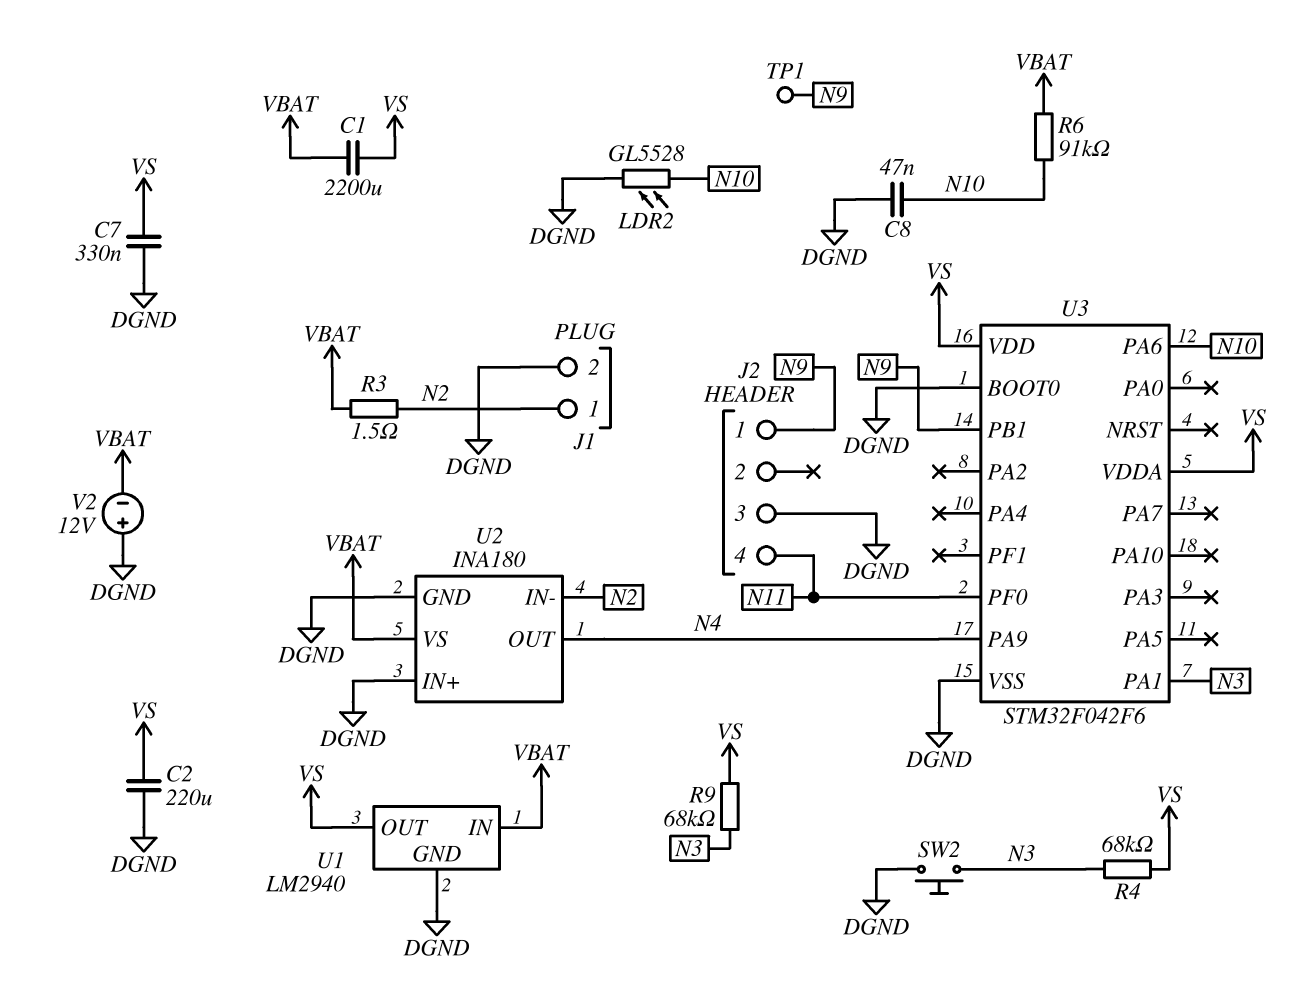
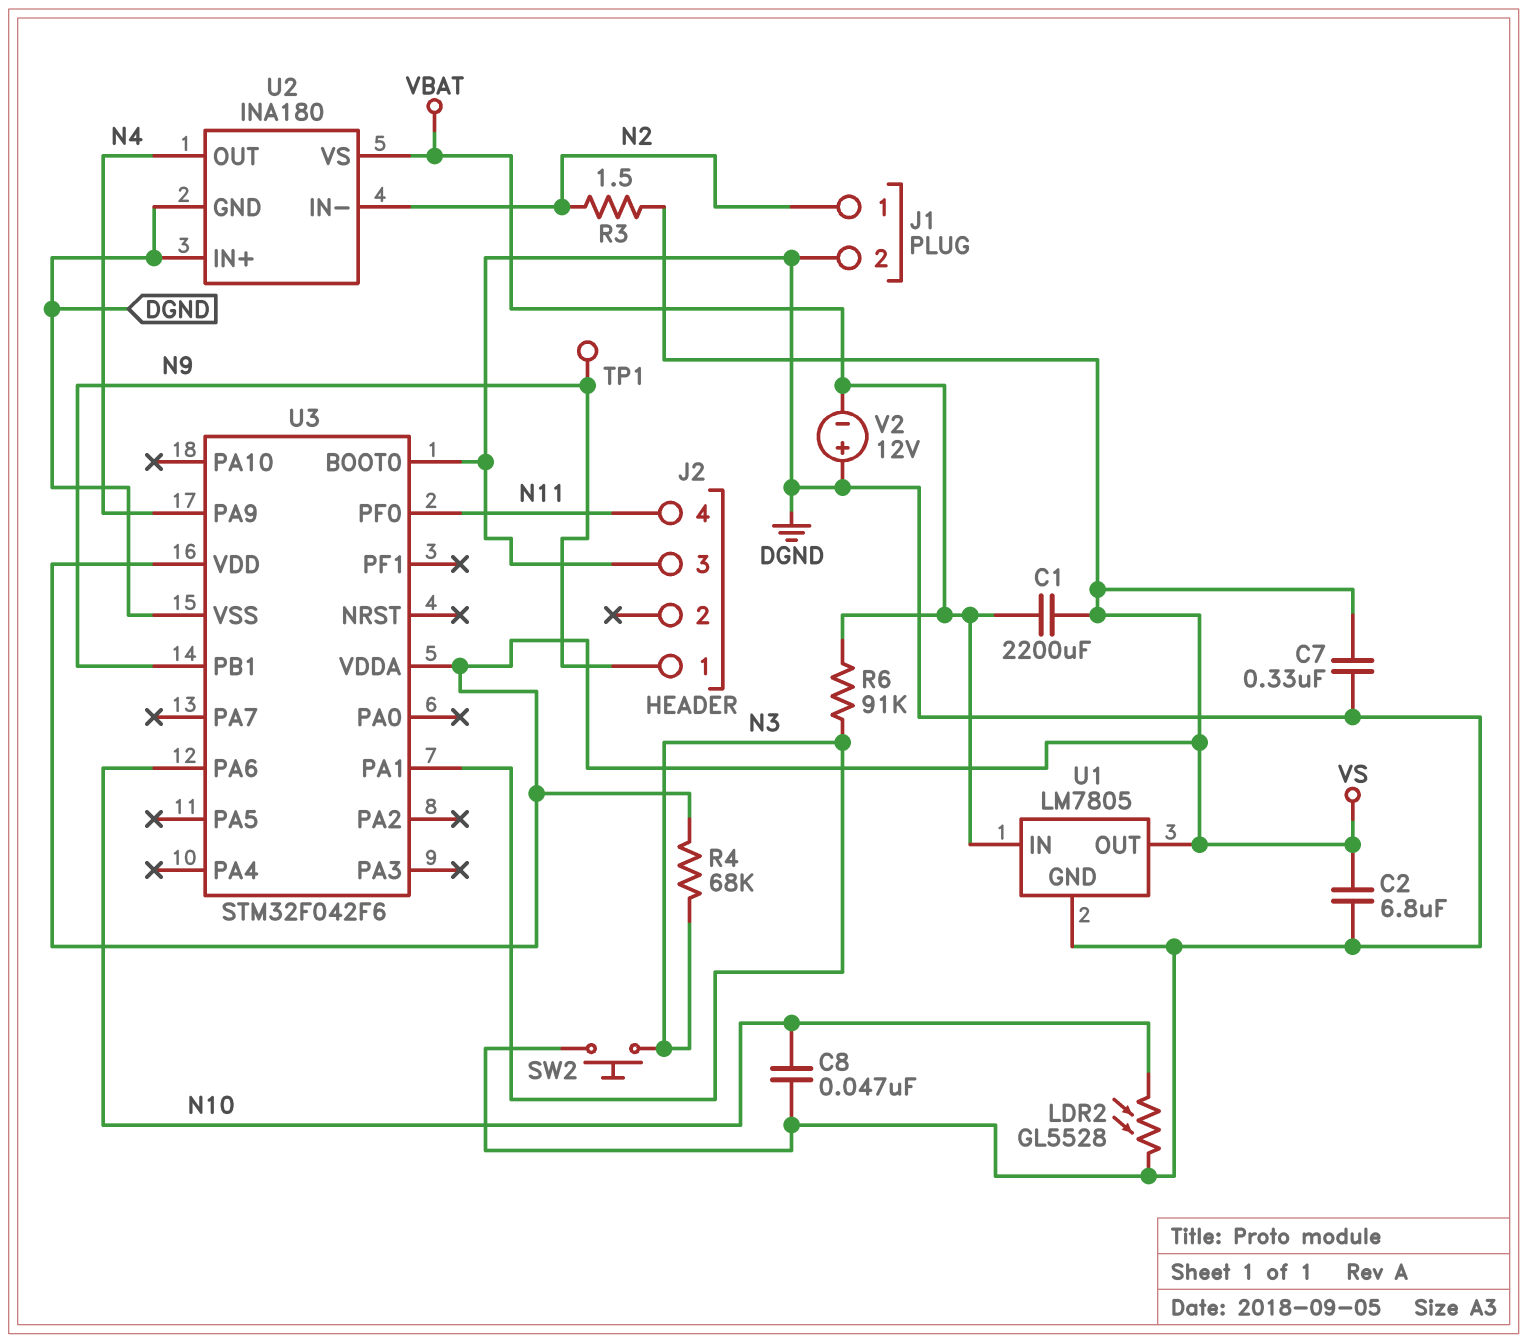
C2: 220uF (DGND, VS) -> 6.8uF (DGND, VS)
R3: 1.5 (N2, VBAT) -> 1.5 (N2, VS)
R6: 91k (N10, VBAT) -> 91k (N3, VBAT)
R9: 68k (N3, VS) -> none
U1: LM2940 -> LM7805

